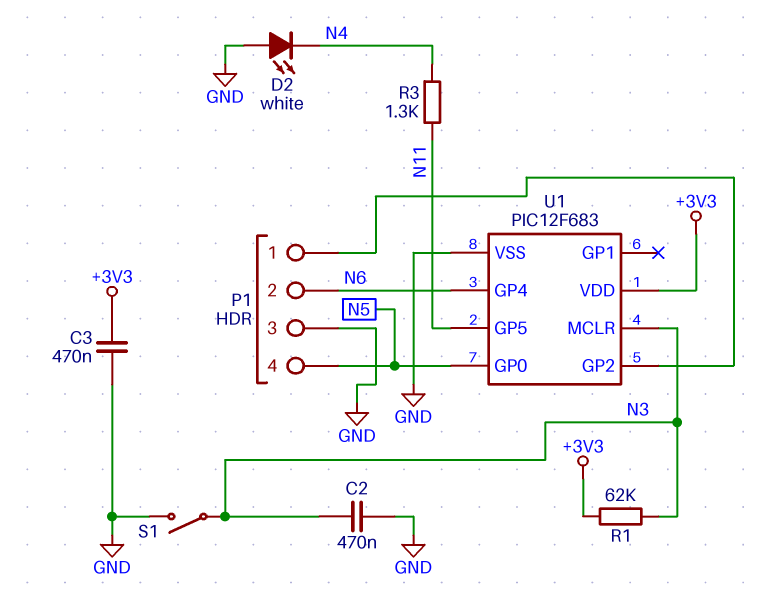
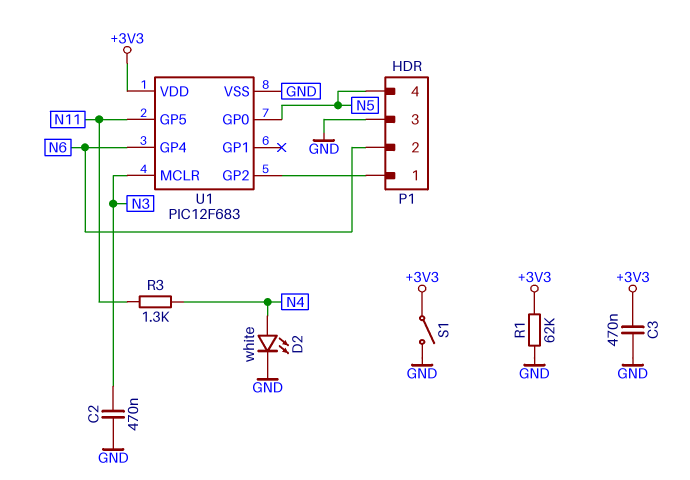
D2: LED white (A GND, K N4) -> LED white (A N4, K GND)
R1: 62k (+3V3, N3) -> 62k (+3V3, GND)
S1: switch (GND, N3) -> switch (+3V3, GND)

